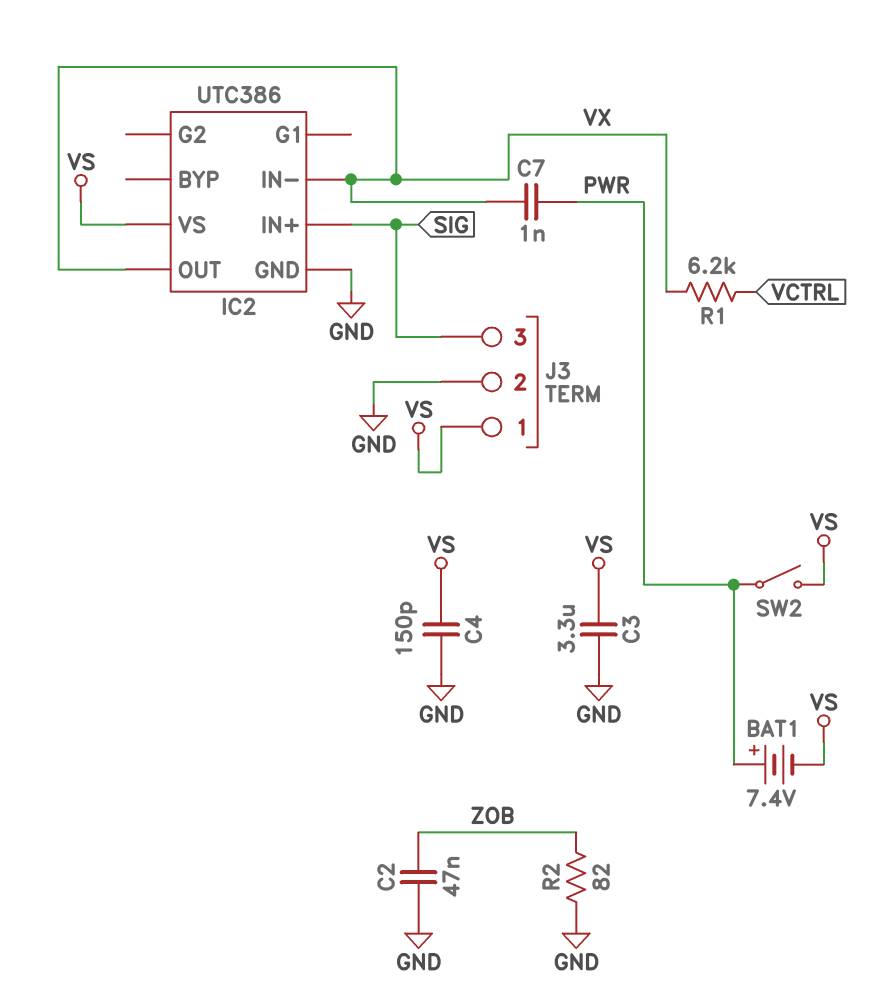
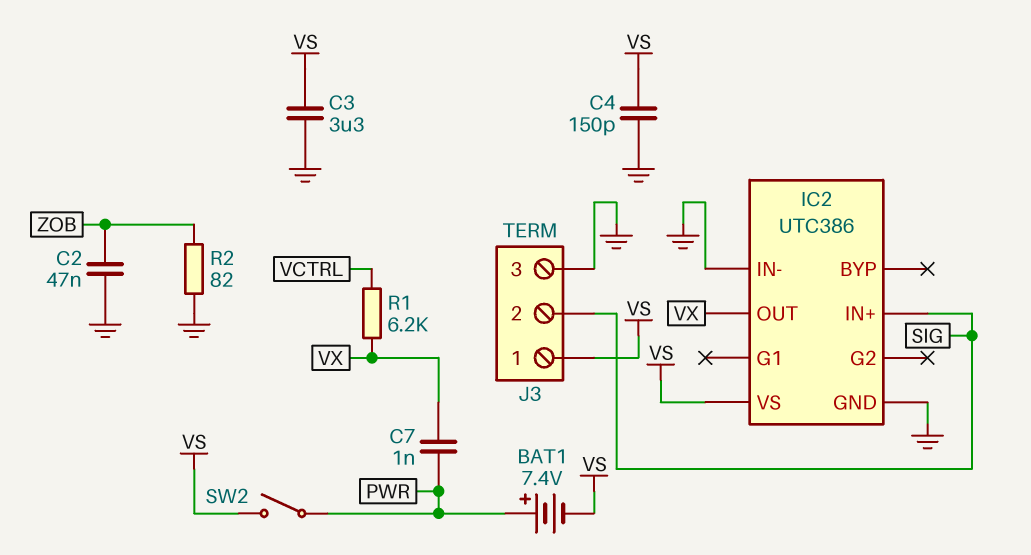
IC2 pin IN-: VX -> GND
J3 pin 2: GND -> SIG
J3 pin 3: SIG -> GND

